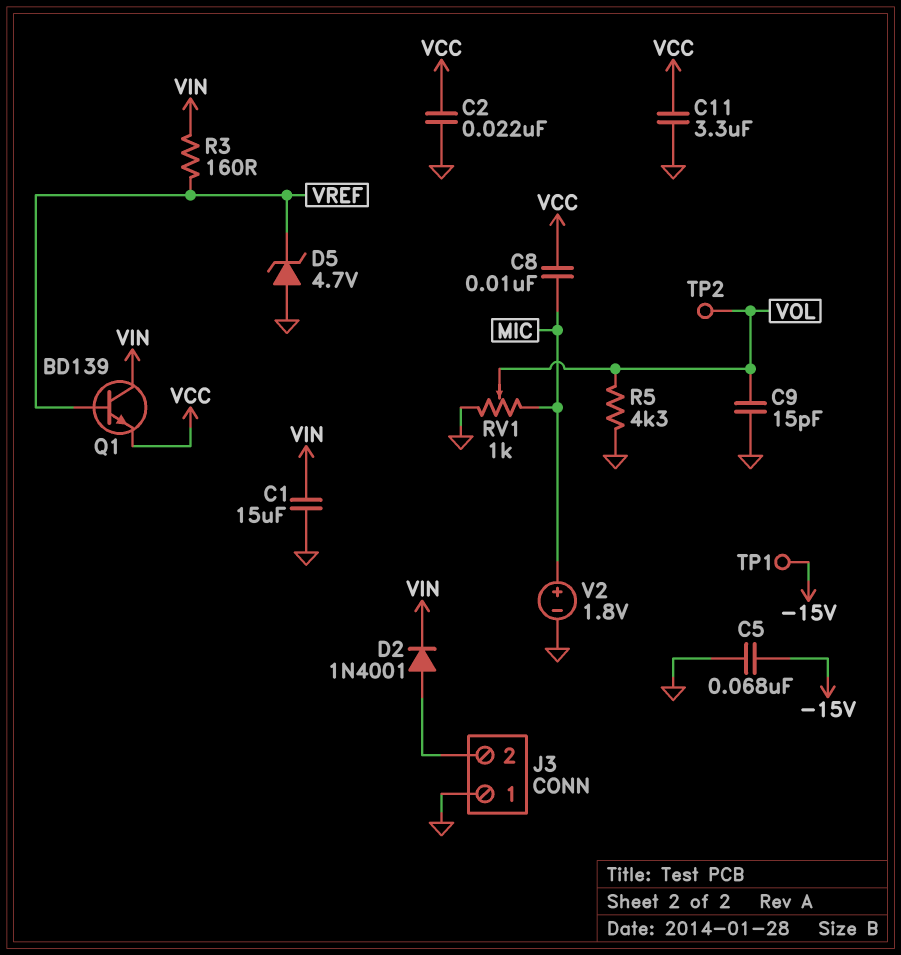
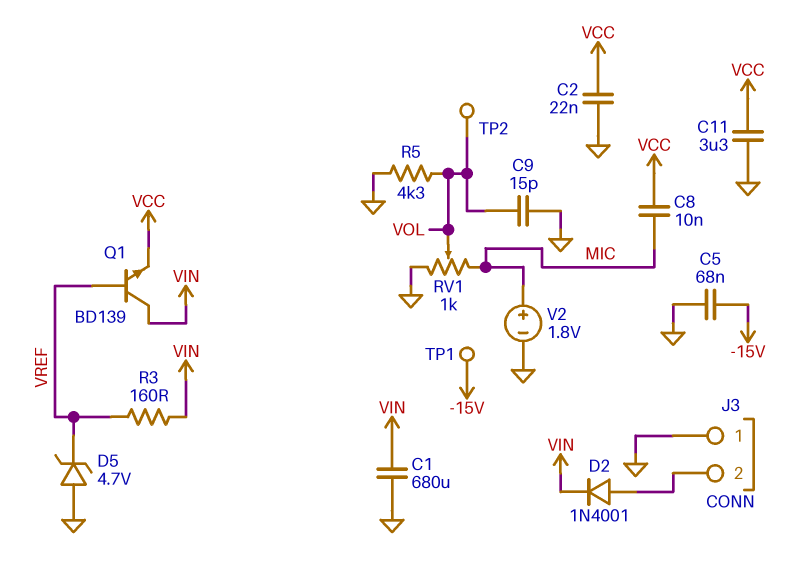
C1: 15uF (GND, VIN) -> 680uF (GND, VIN)

